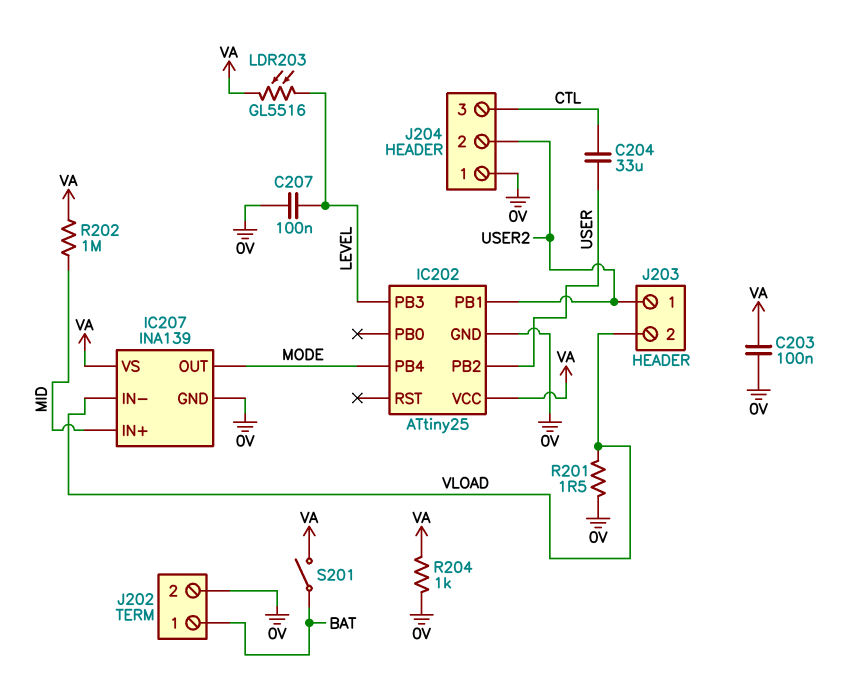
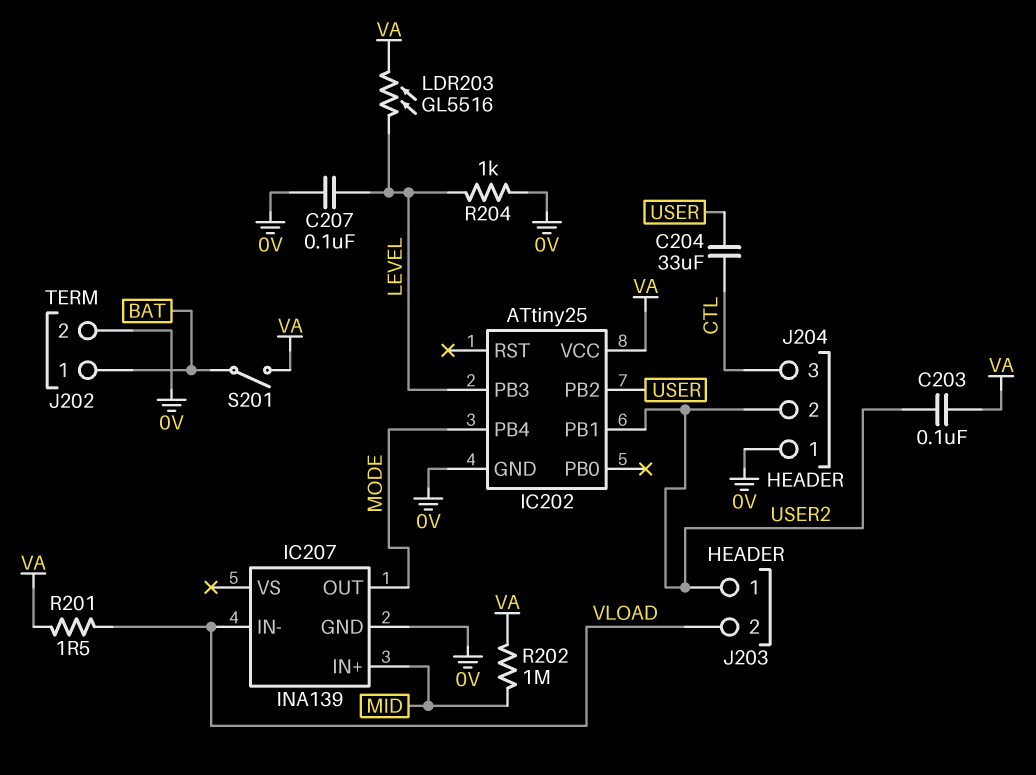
C203: 100nF (0V, VA) -> 100nF (USER2, VA)
IC207 pin VS: VA -> none
R201: 1.5 (0V, VLOAD) -> 1.5 (VA, VLOAD)
R204: 1k (0V, VA) -> 1k (0V, LEVEL)

